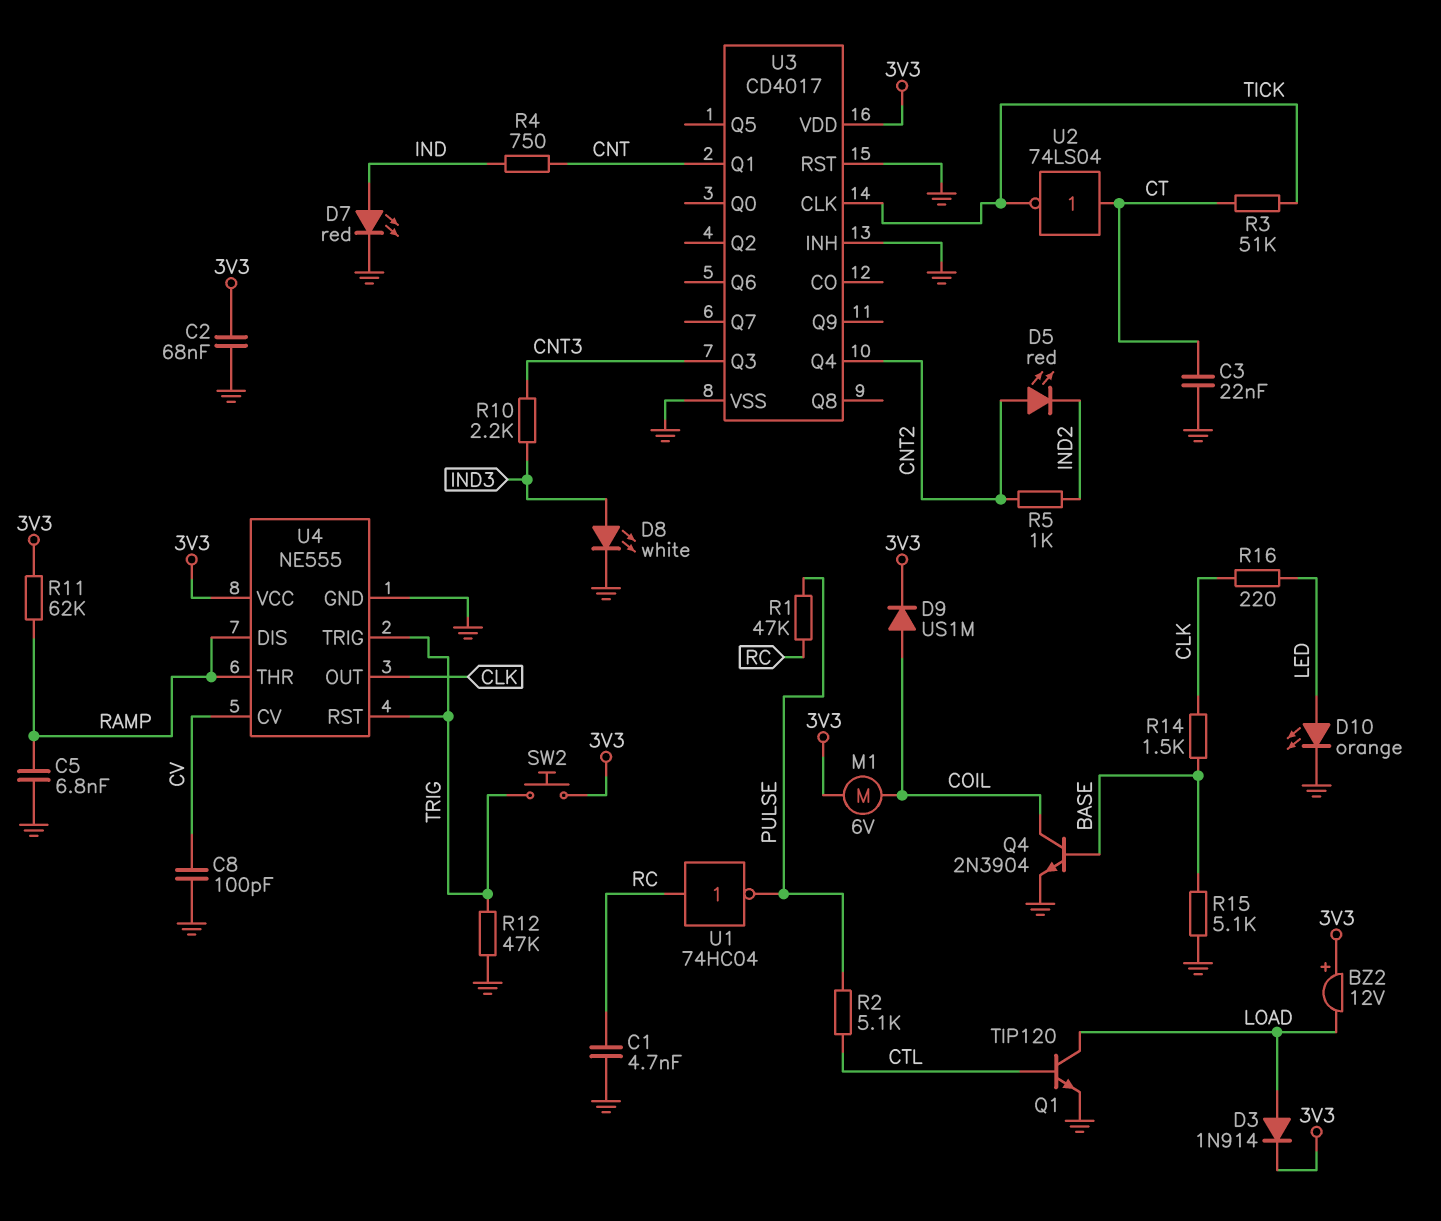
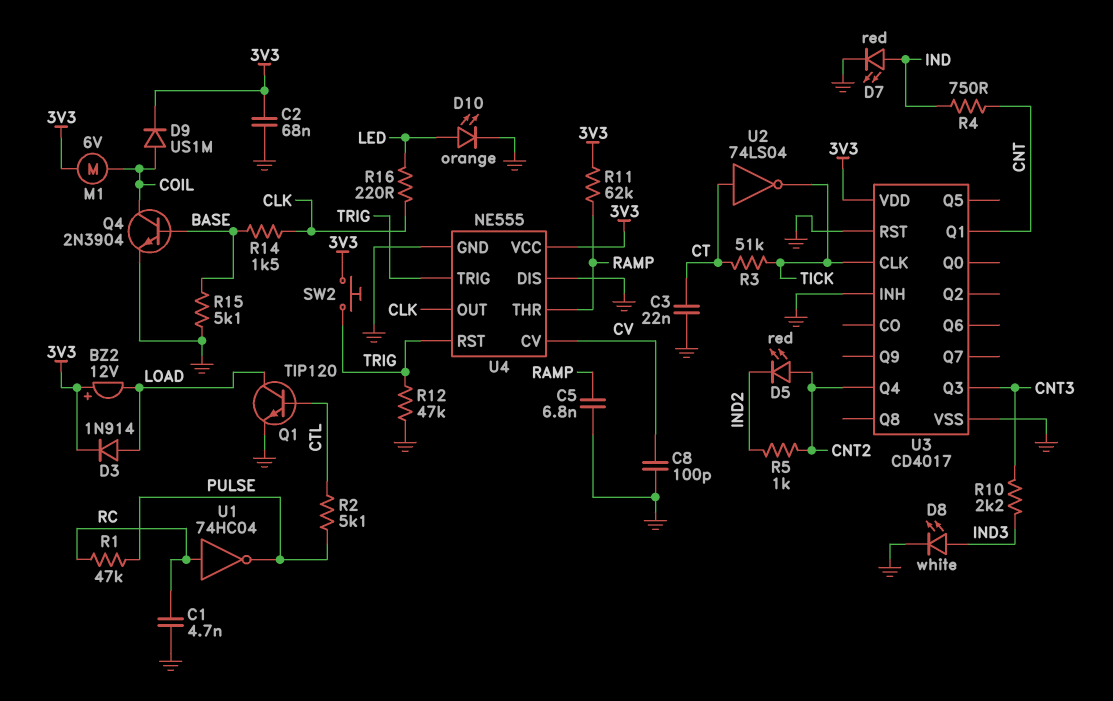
U4 pin DIS: RAMP -> GND

